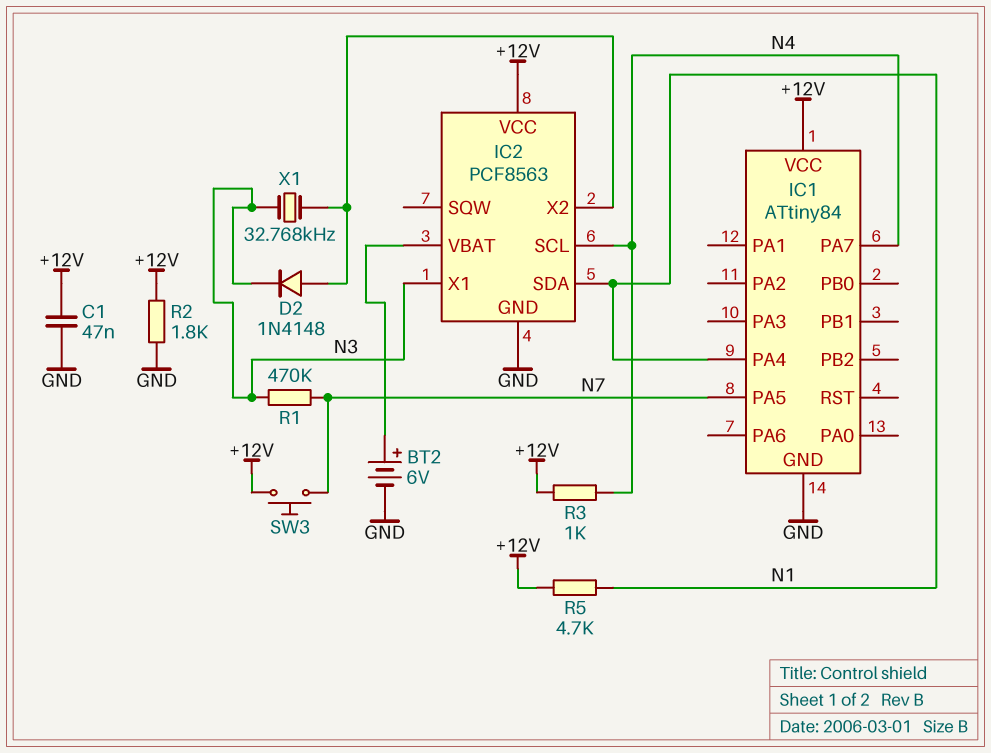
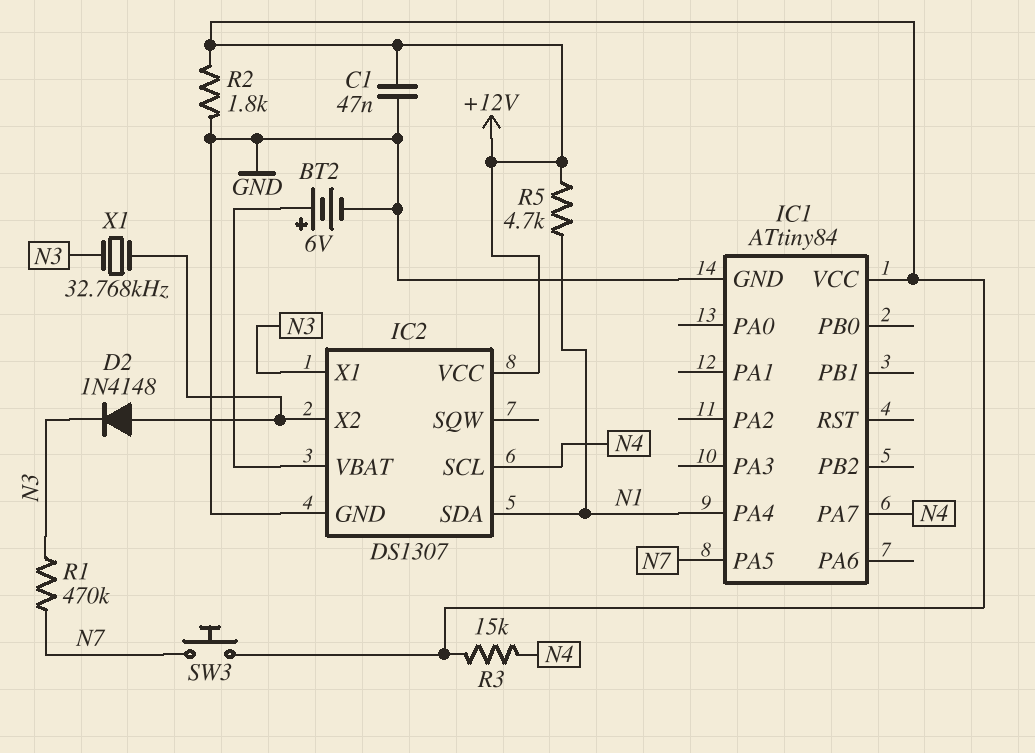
IC2: PCF8563 -> DS1307
R3: 1k (+12V, N4) -> 15k (+12V, N4)

